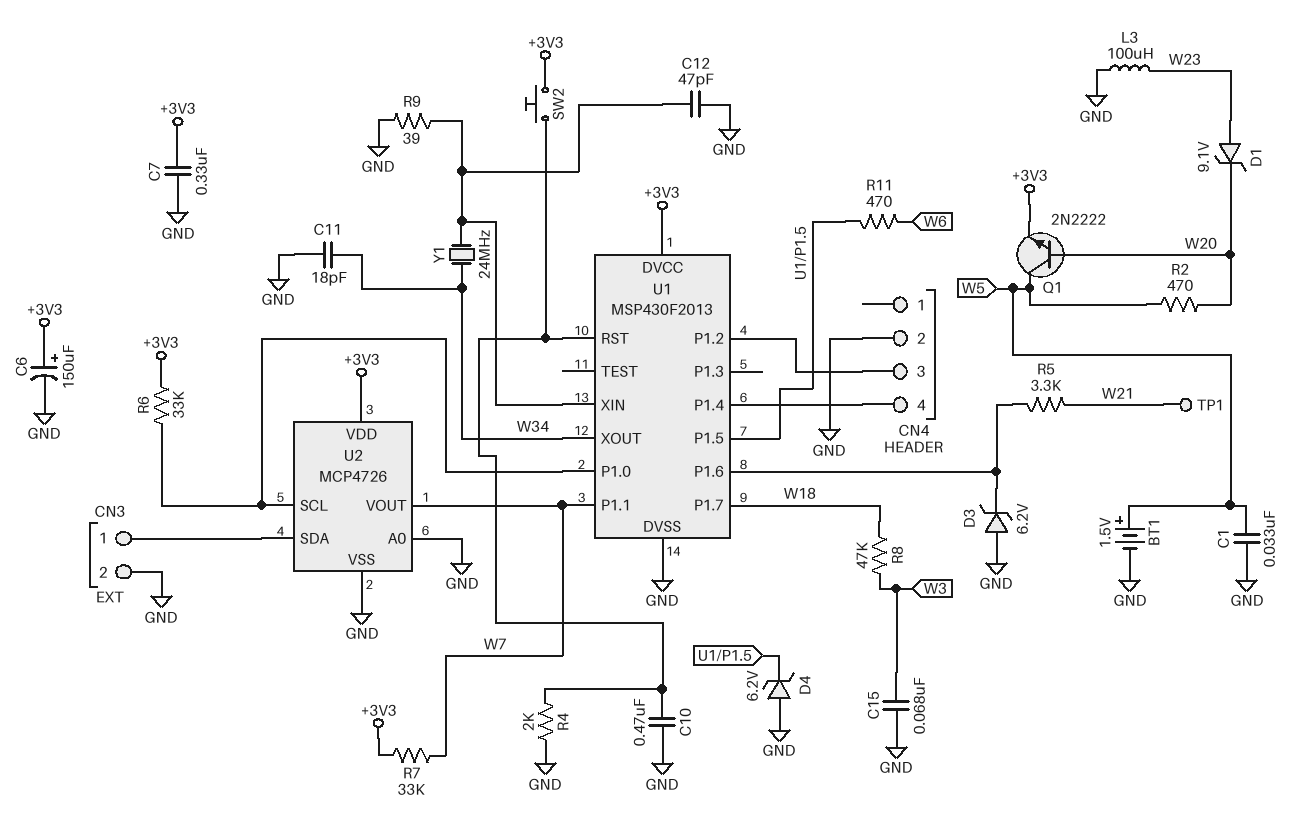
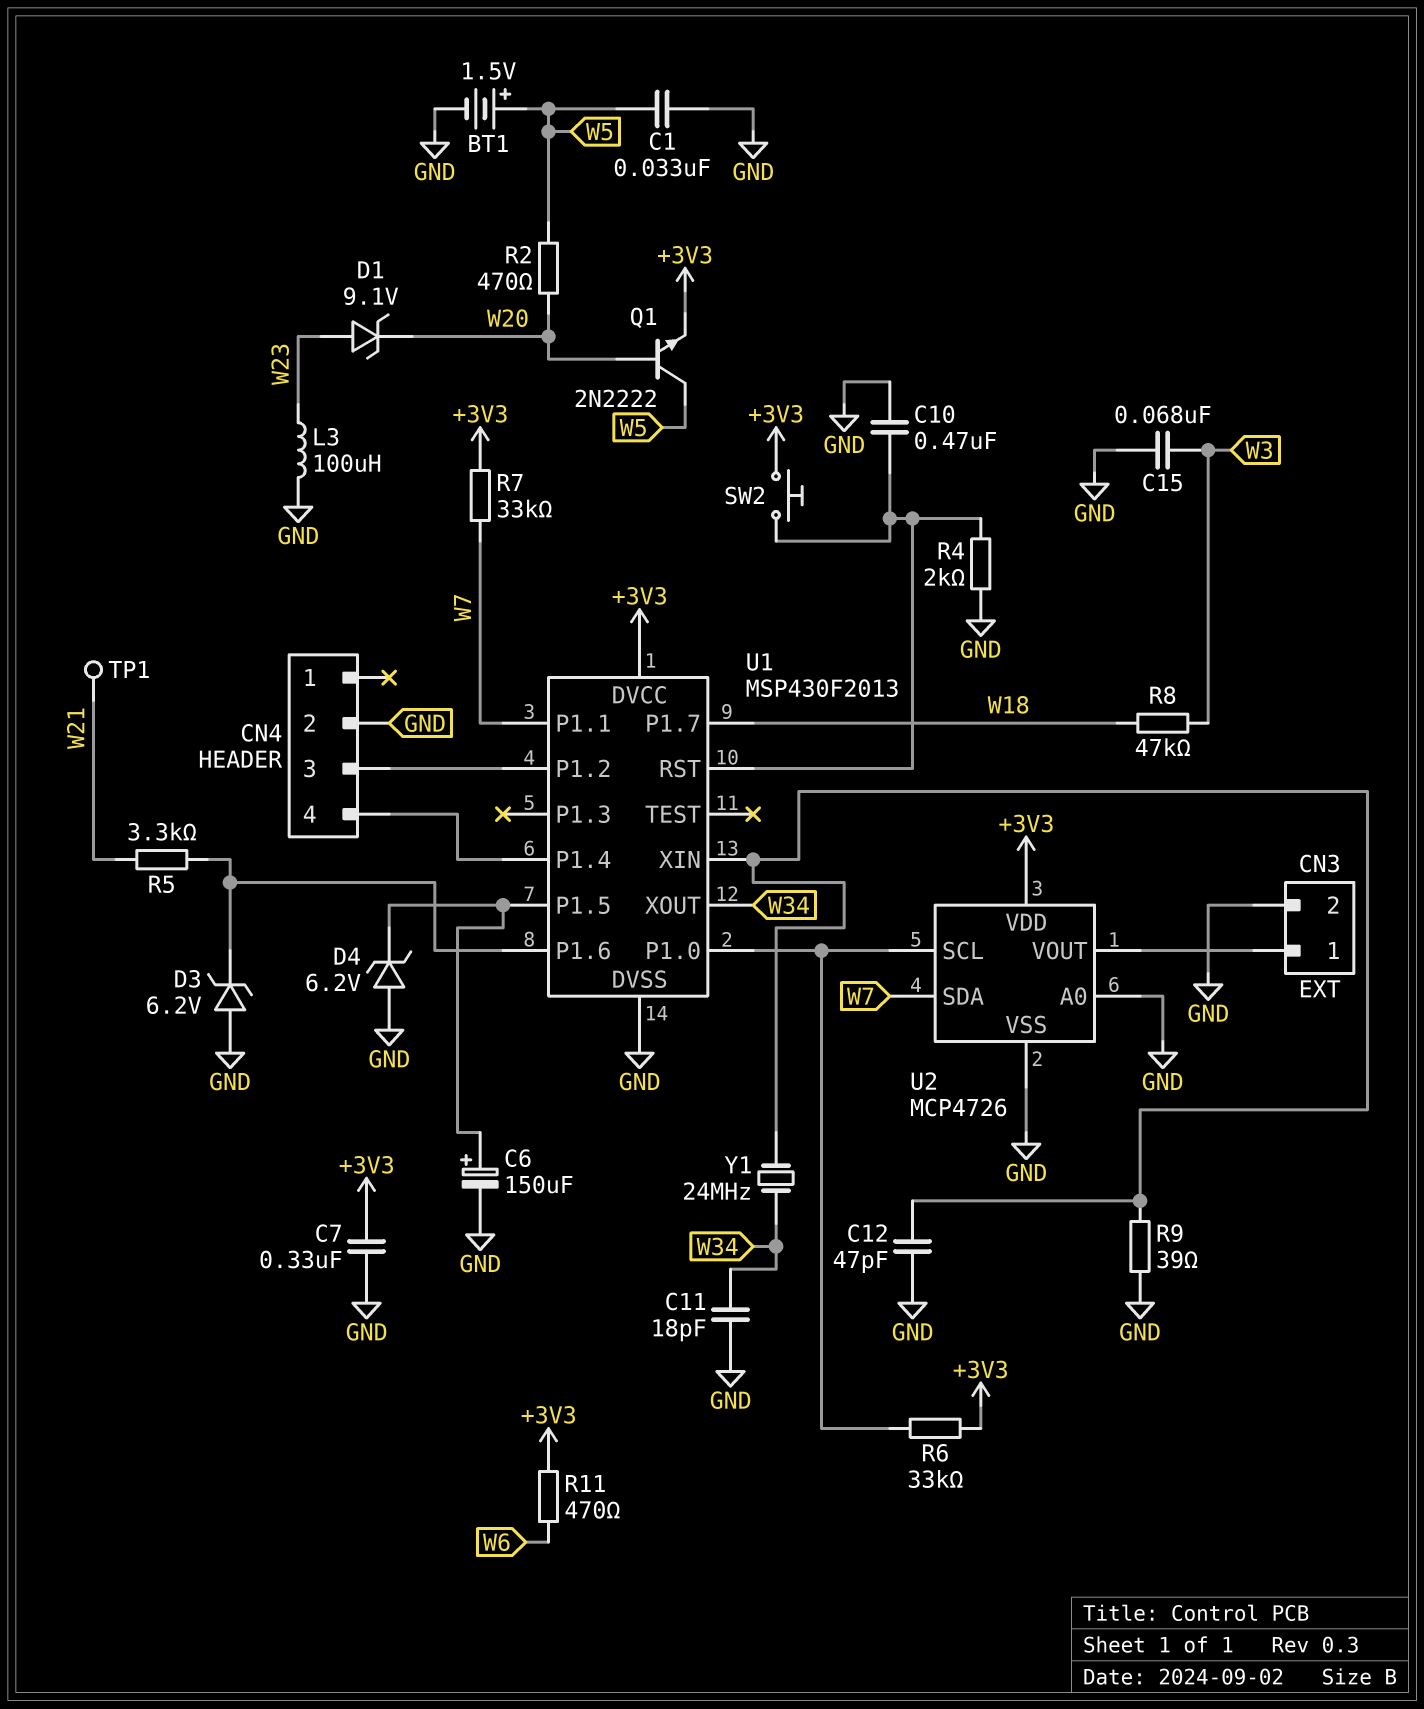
C6: 150uF (plus +3V3, minus GND) -> 150uF (plus U1/P1.5, minus GND)
R11: 470 (U1/P1.5, W6) -> 470 (+3V3, W6)
U2 pin SDA: CN3/1 -> W7
U2 pin VOUT: W7 -> CN3/1

